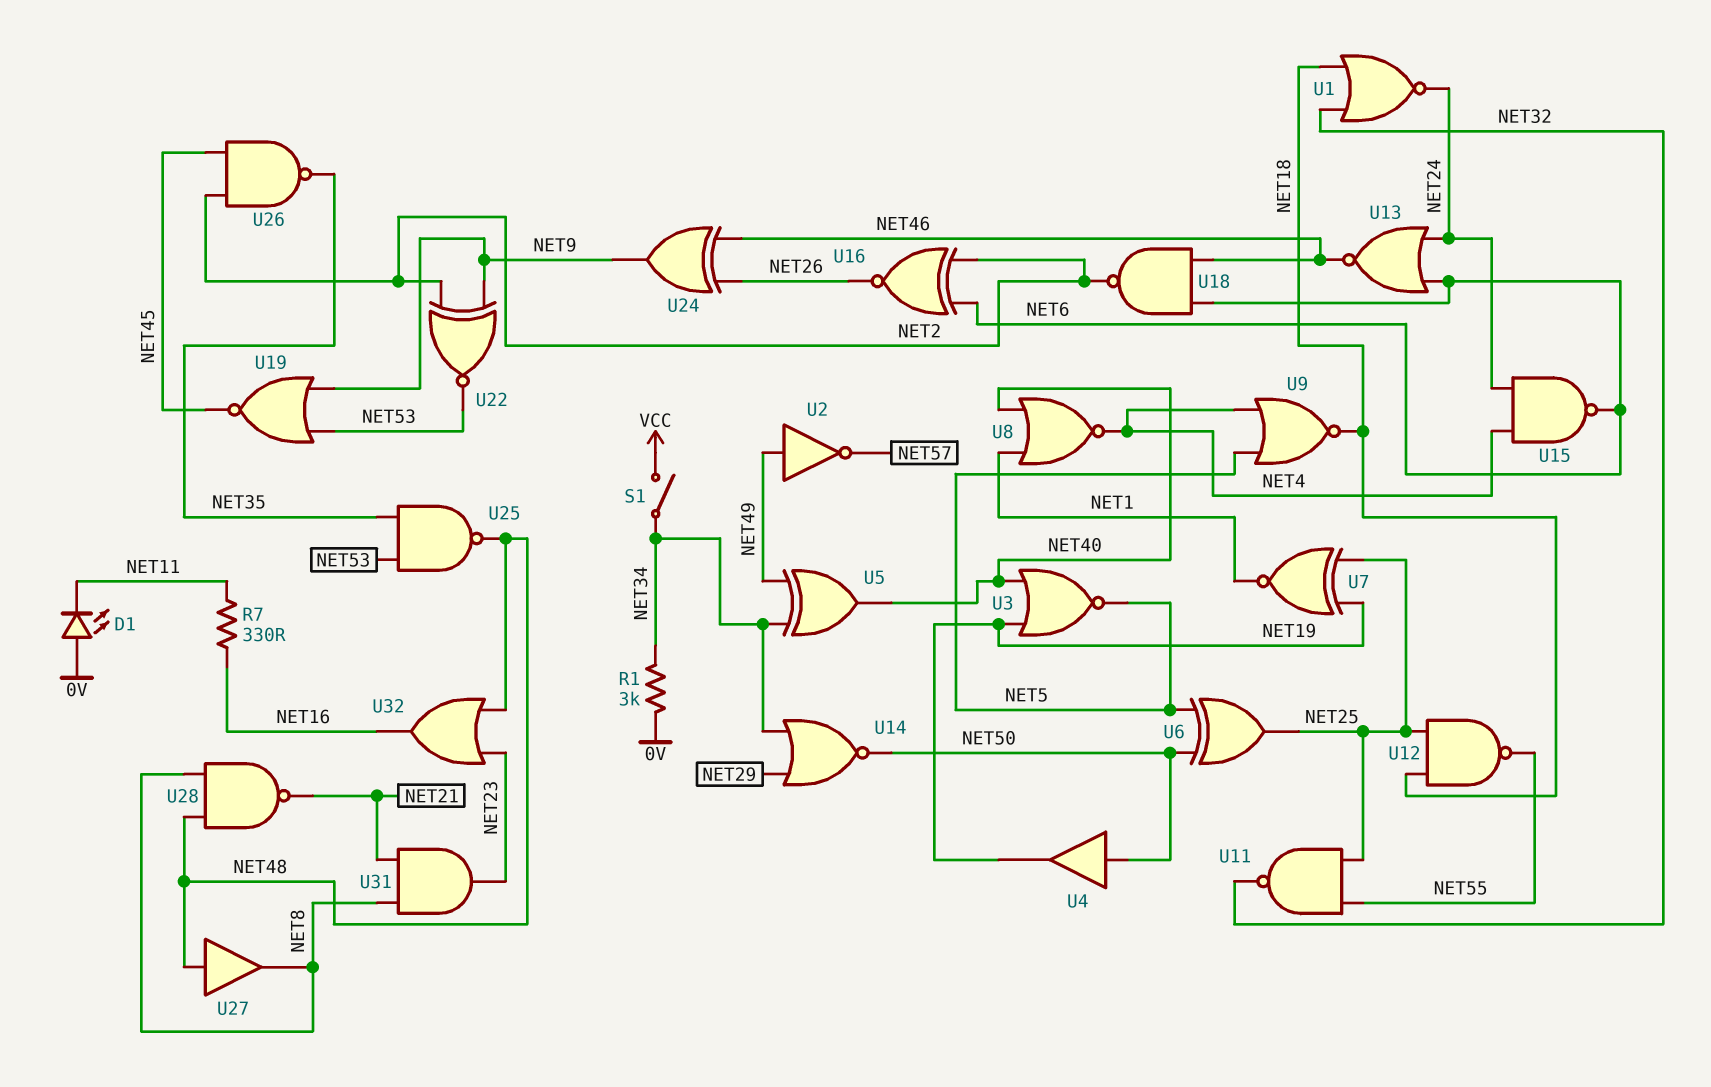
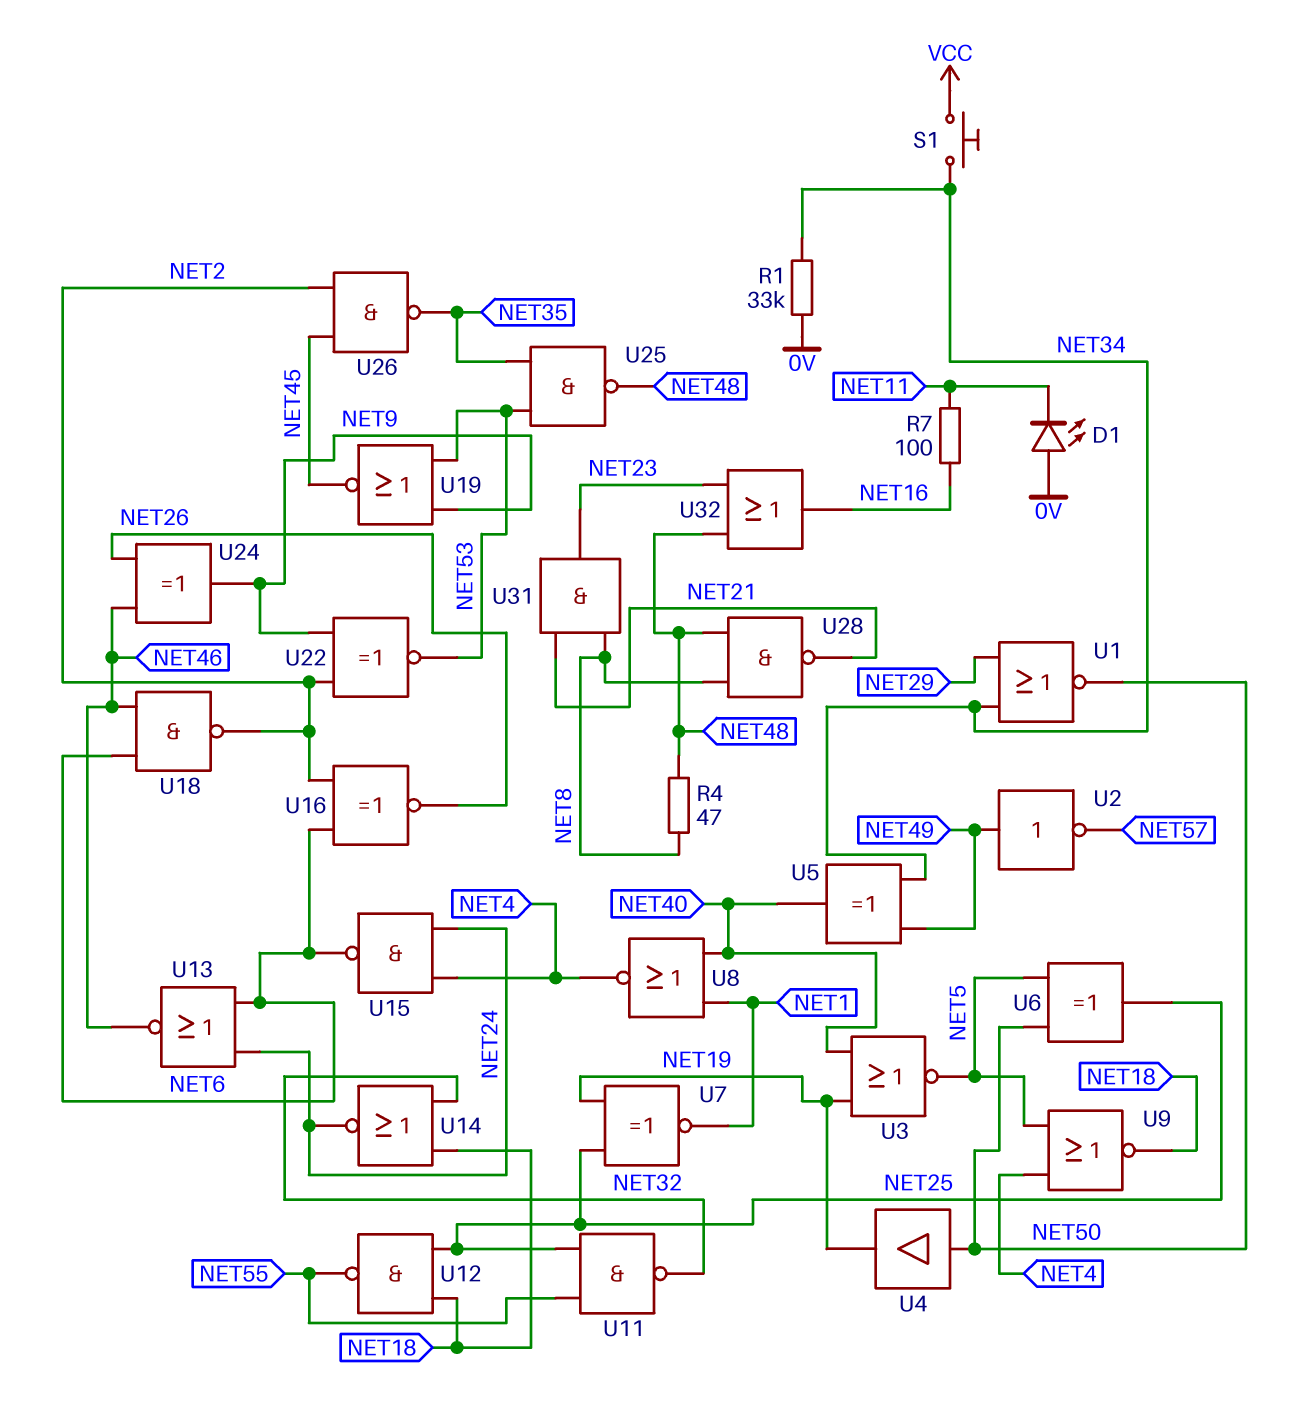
R1: 3k (0V, NET34) -> 33k (0V, NET34)
R4: none -> 47 (NET8, NET48)
R7: 330 (NET11, NET16) -> 100 (NET11, NET16)
S1: switch (NET34, VCC) -> button (NET34, VCC)
U1: NOR (in NET18, in NET32, out NET24) -> NOR (in NET29, in NET34, out NET50)
U14: NOR (in NET29, in NET34, out NET50) -> NOR (in NET18, in NET32, out NET24)
U27: buffer (in NET48, out NET8) -> none

